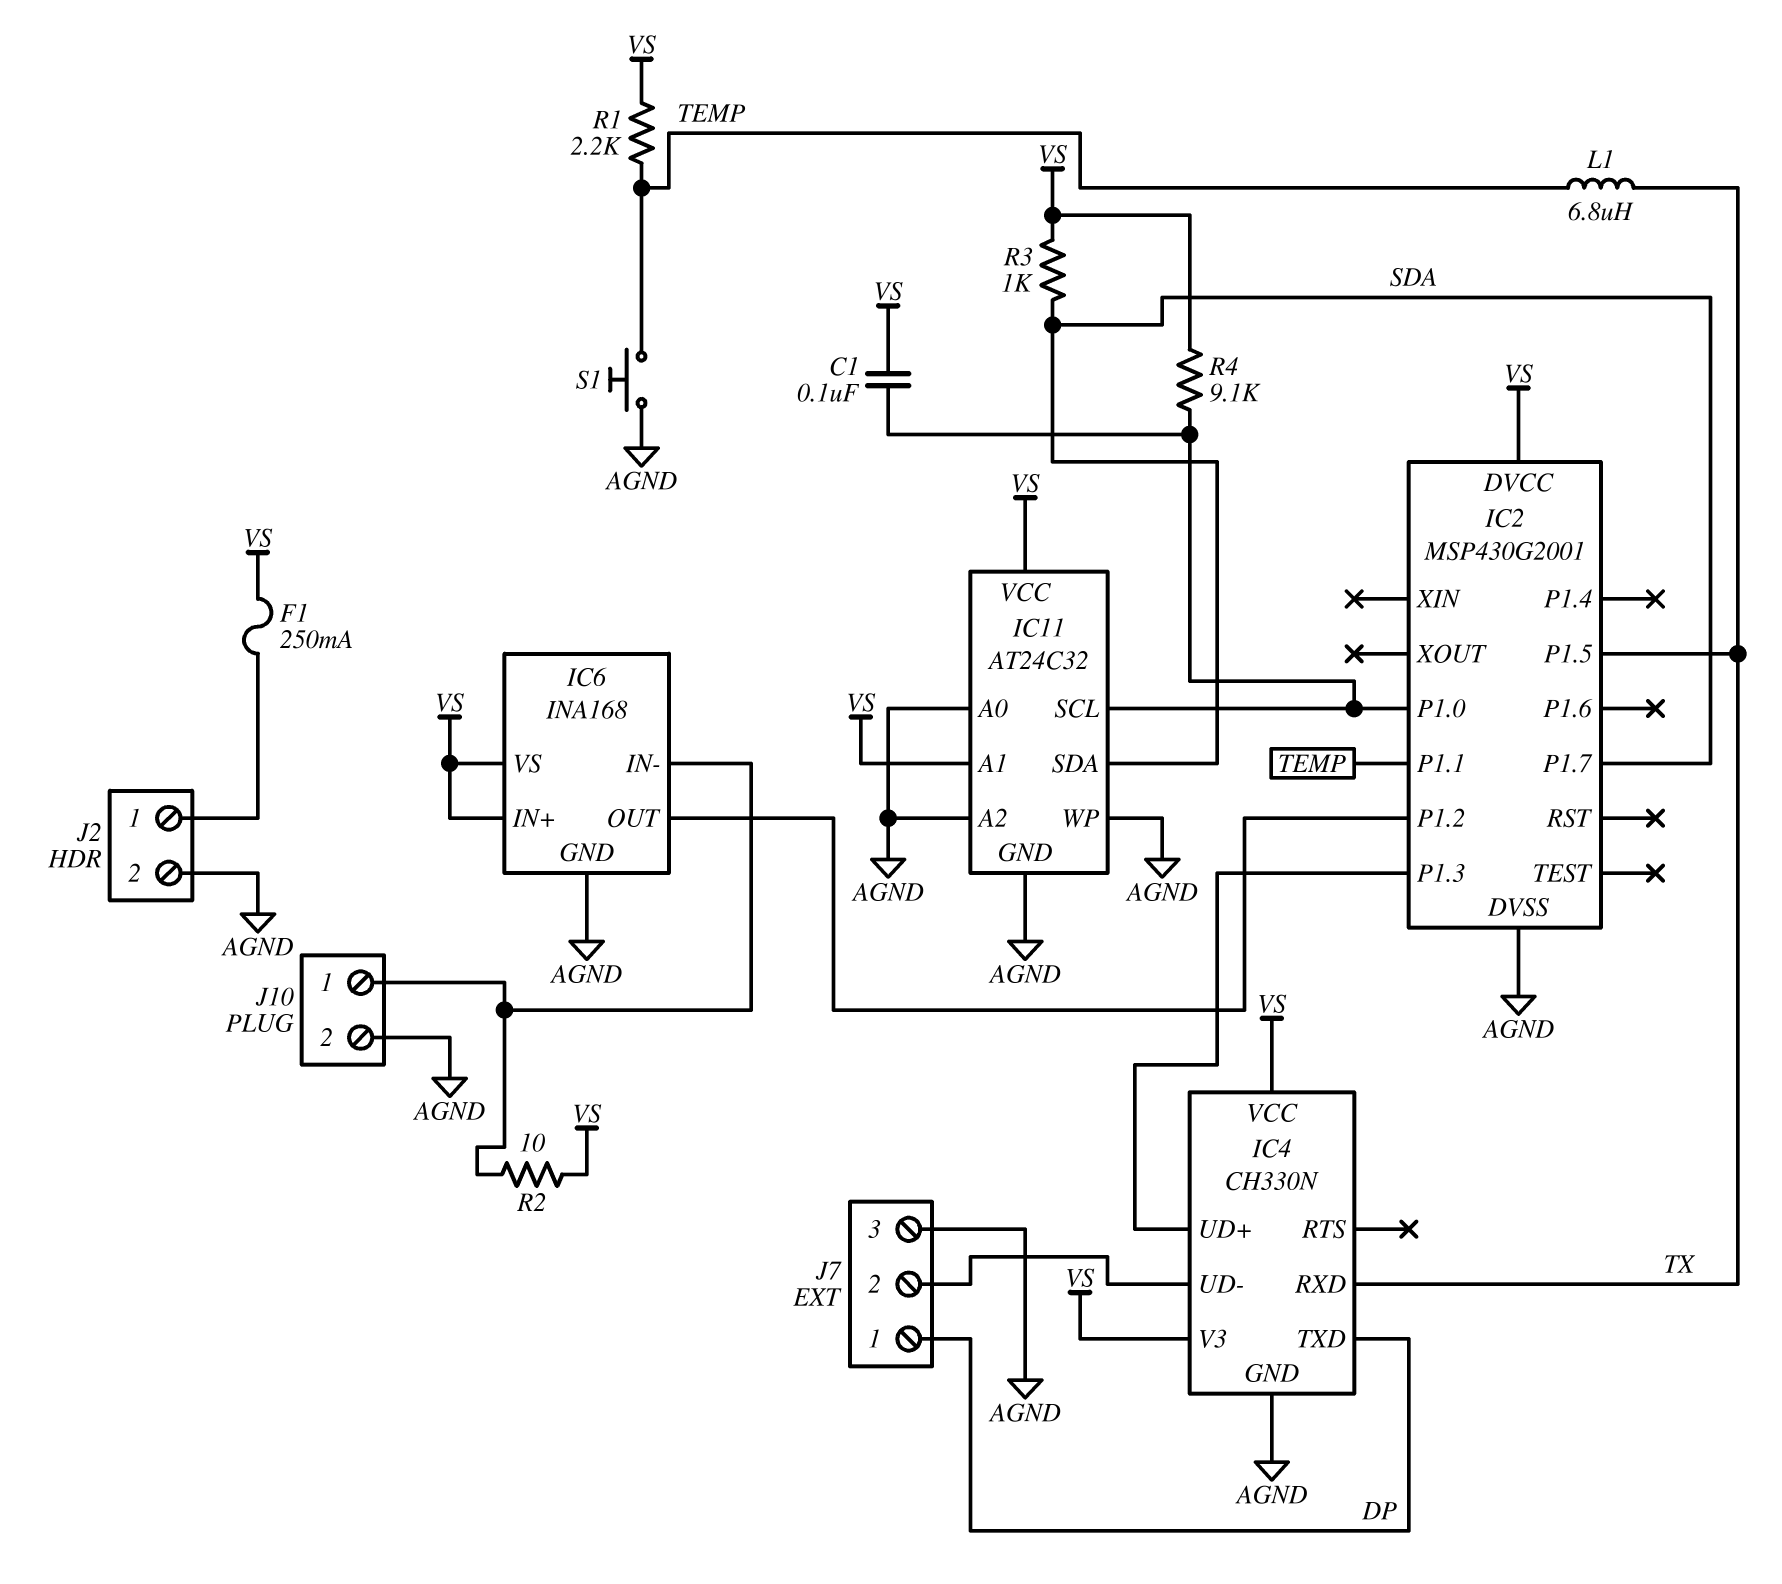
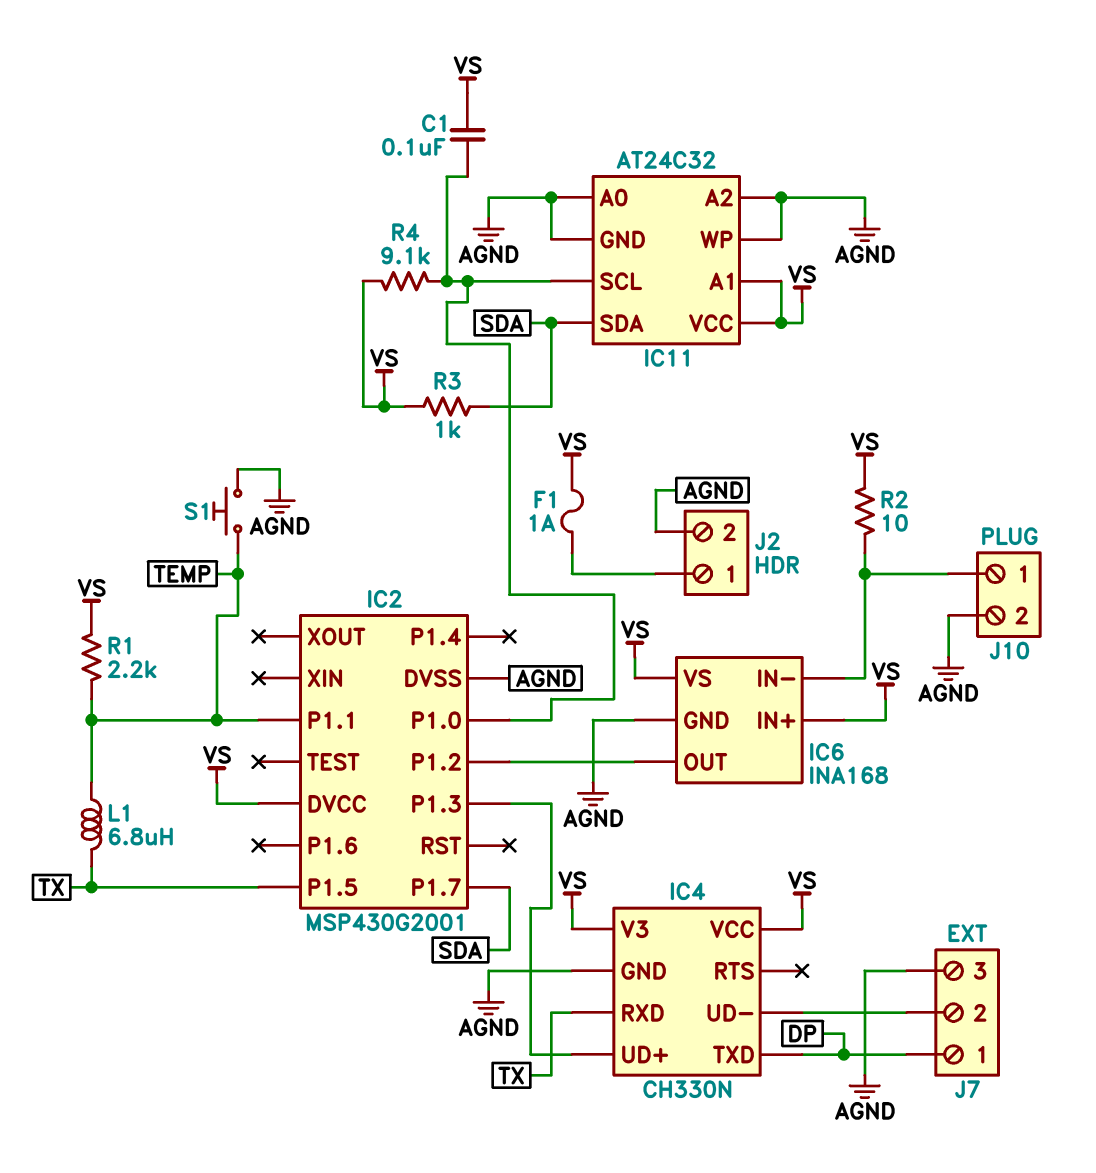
F1: 250mA (J2/1, VS) -> 1A (J2/1, VS)

